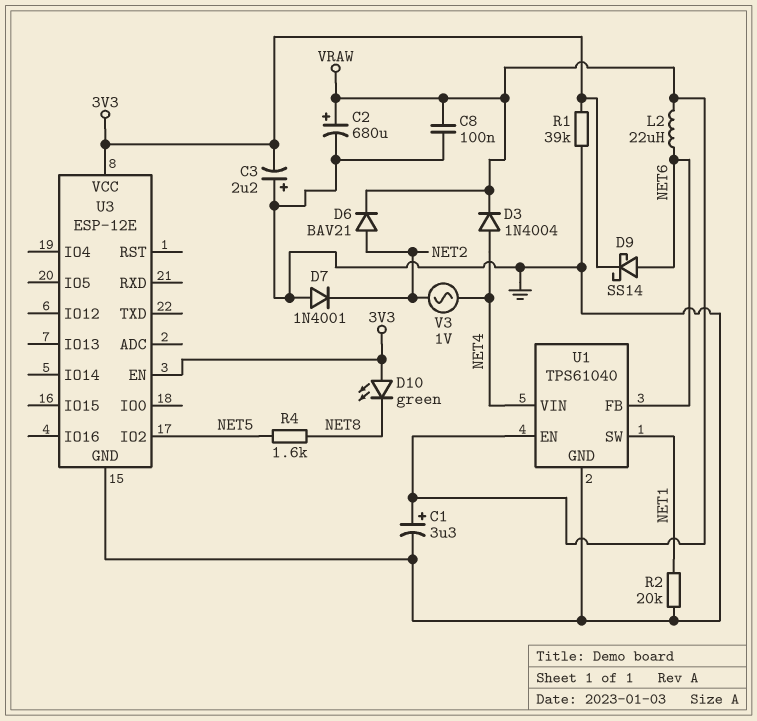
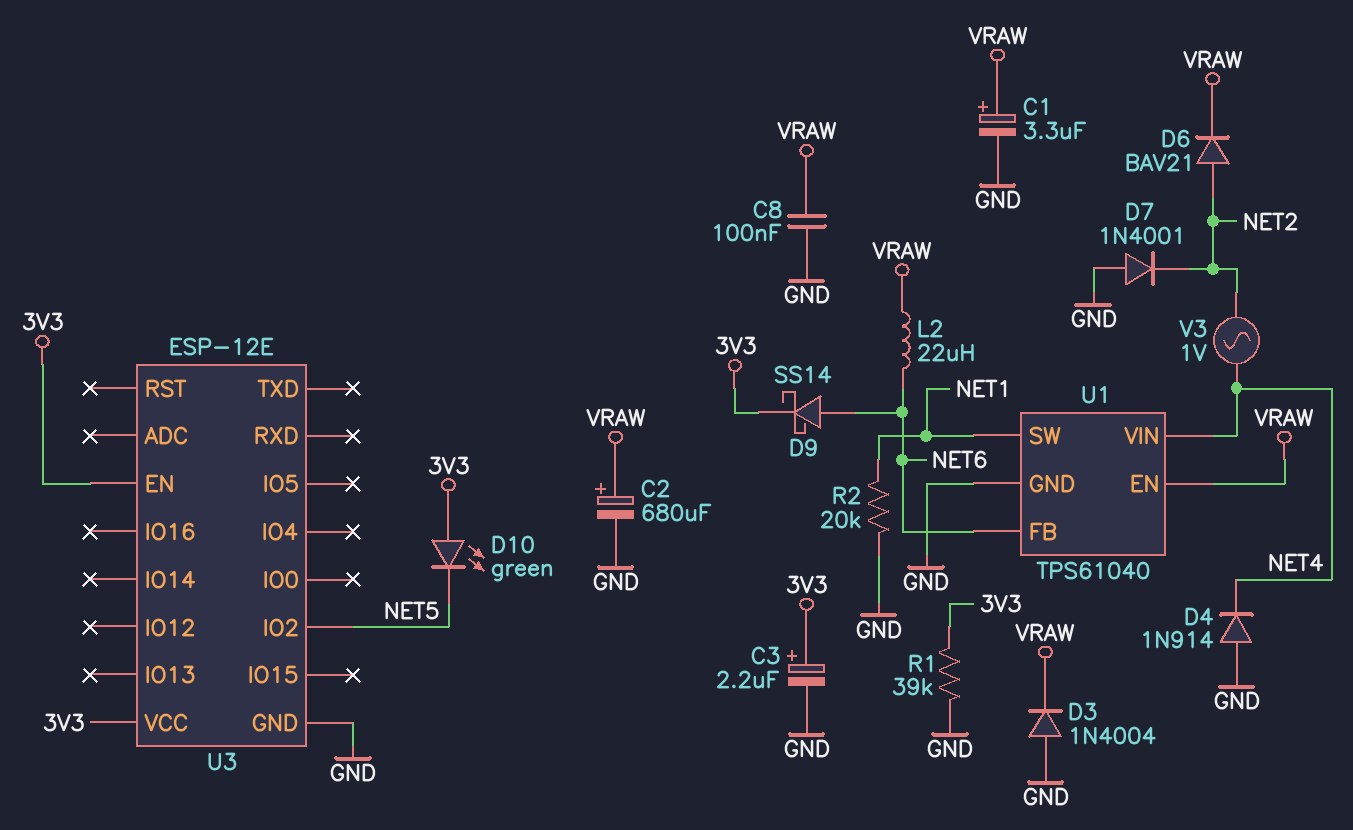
C3: 2.2uF (plus GND, minus 3V3) -> 2.2uF (plus 3V3, minus GND)
D3: diode 1N4004 (A NET4, K VRAW) -> diode 1N4004 (A GND, K VRAW)
D4: none -> diode 1N914 (A GND, K NET4)
D10: LED green (A 3V3, K NET8) -> LED green (A 3V3, K NET5)
R4: 1.6k (NET5, NET8) -> none

